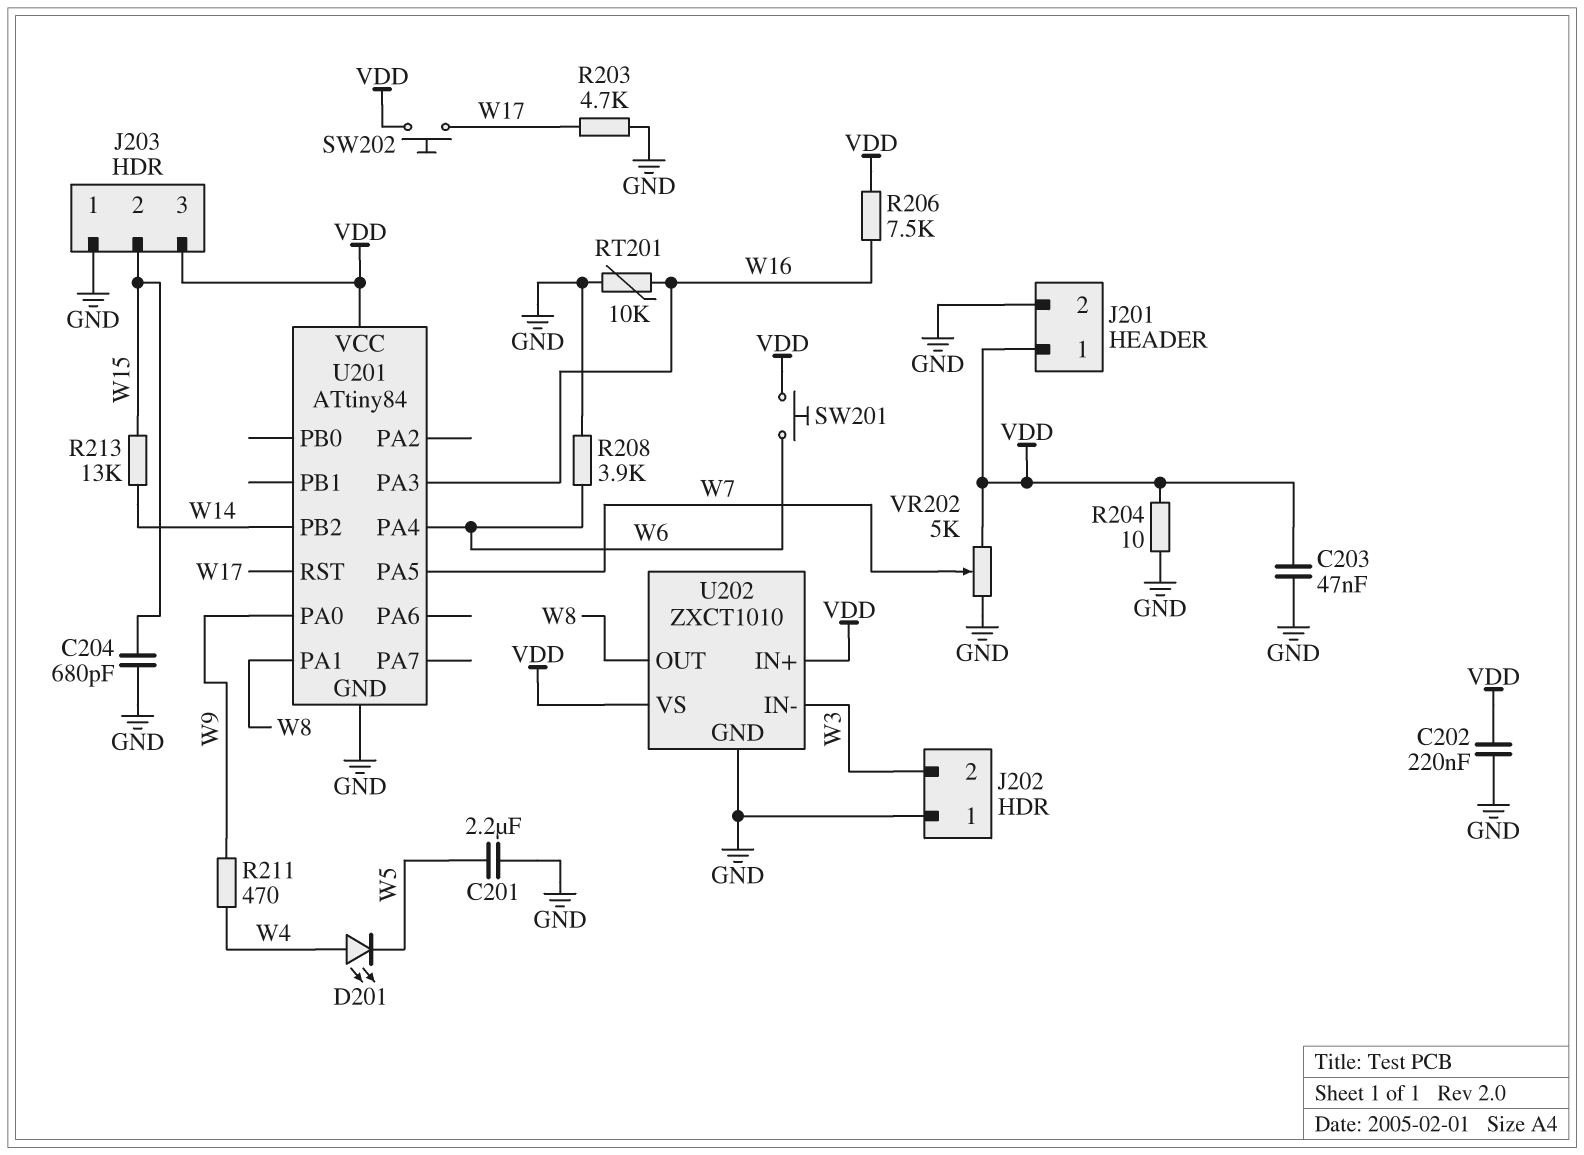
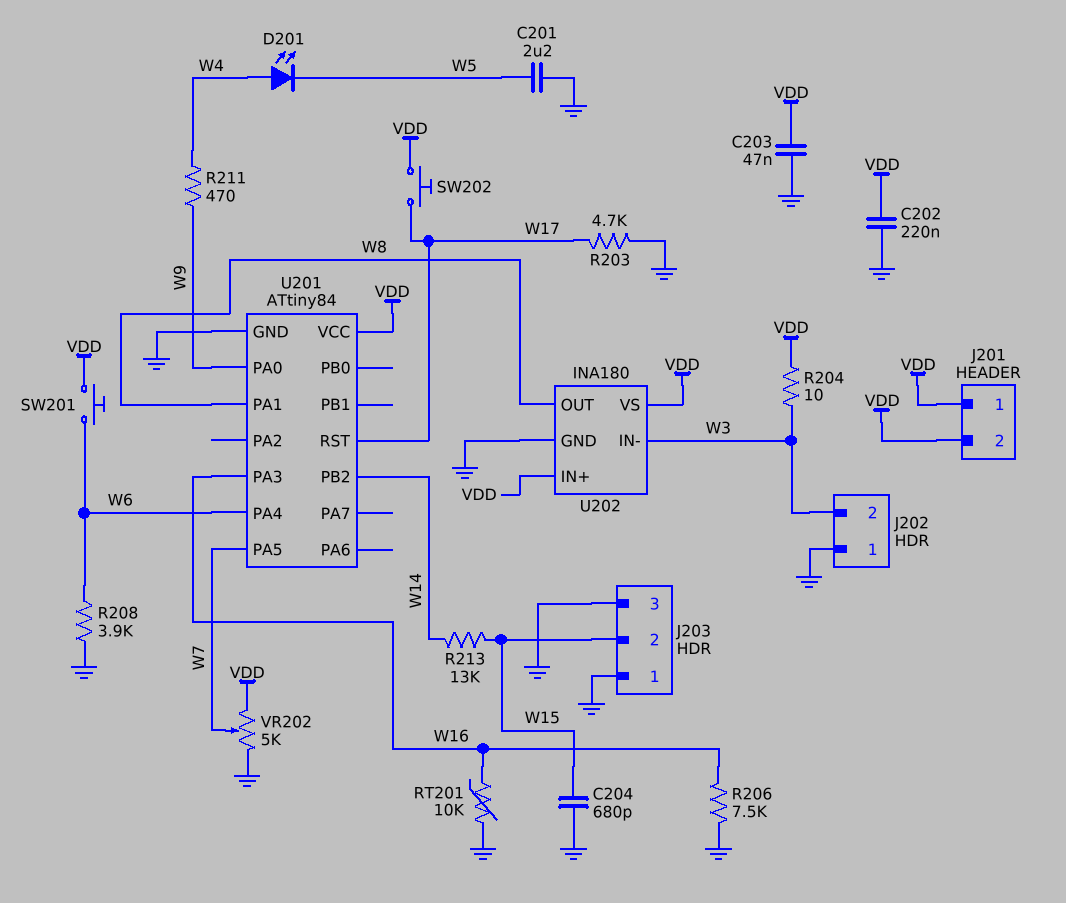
J201 pin 2: GND -> VDD
J203 pin 3: VDD -> GND
R204: 10 (GND, VDD) -> 10 (VDD, W3)
R206: 7.5k (VDD, W16) -> 7.5k (GND, W16)
U202: ZXCT1010 -> INA180

